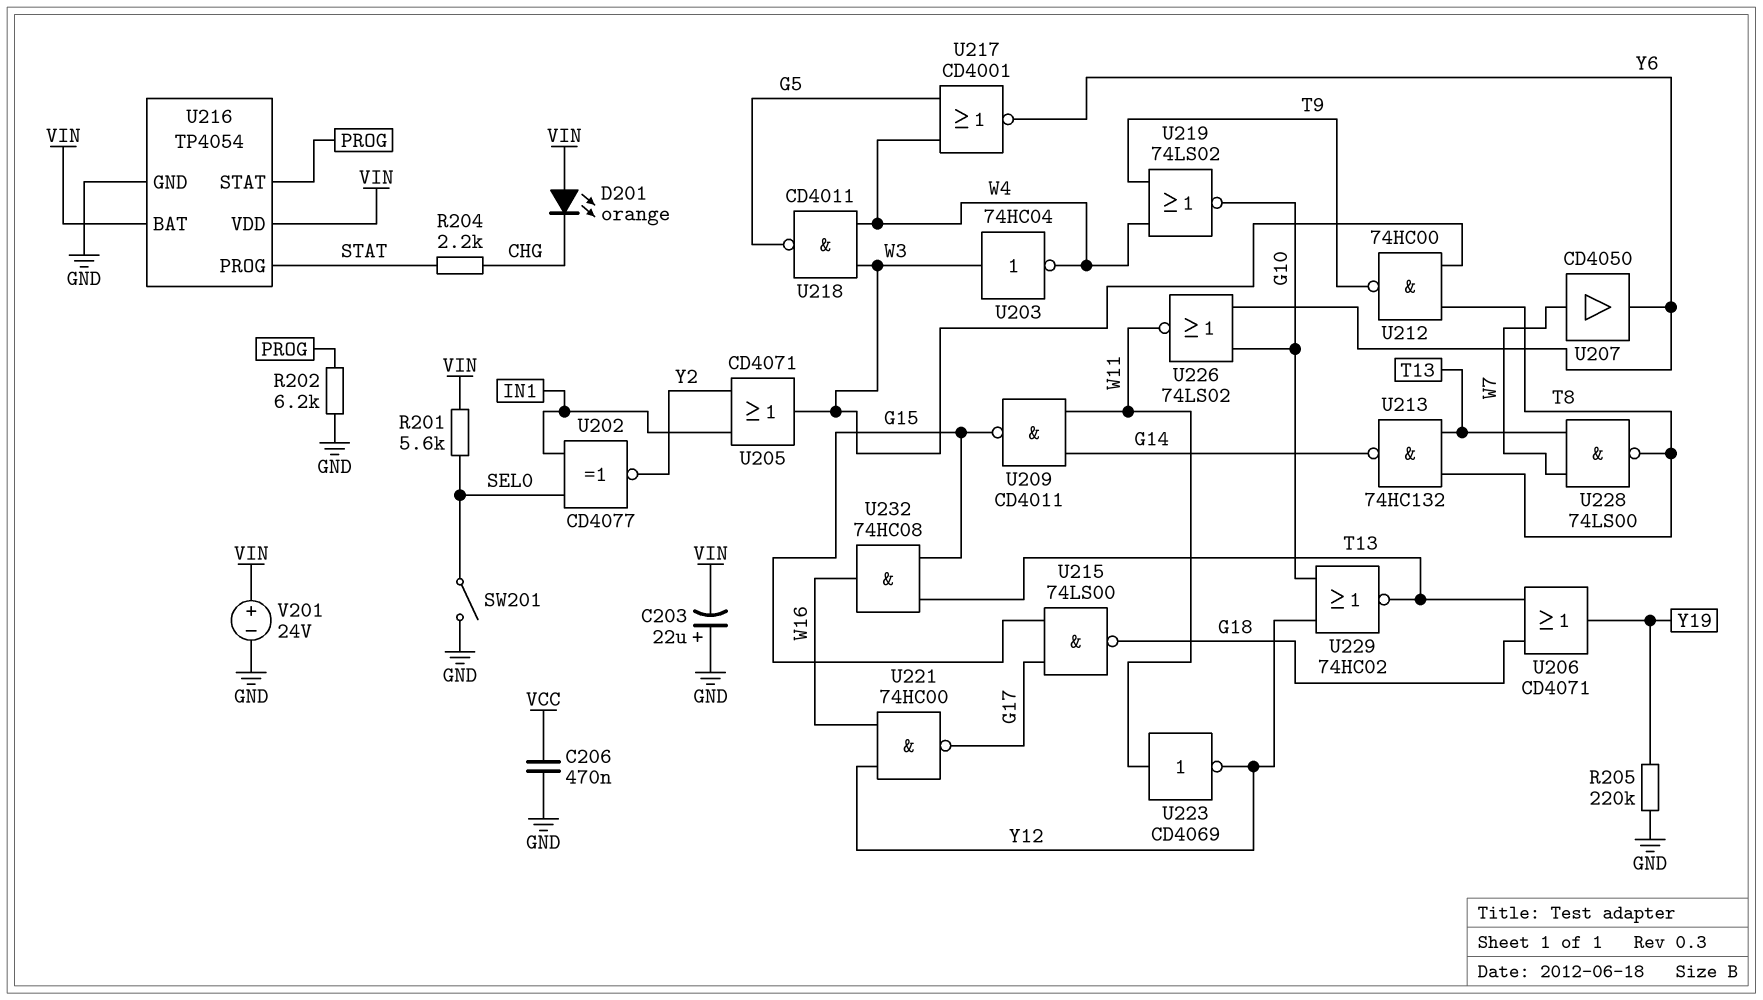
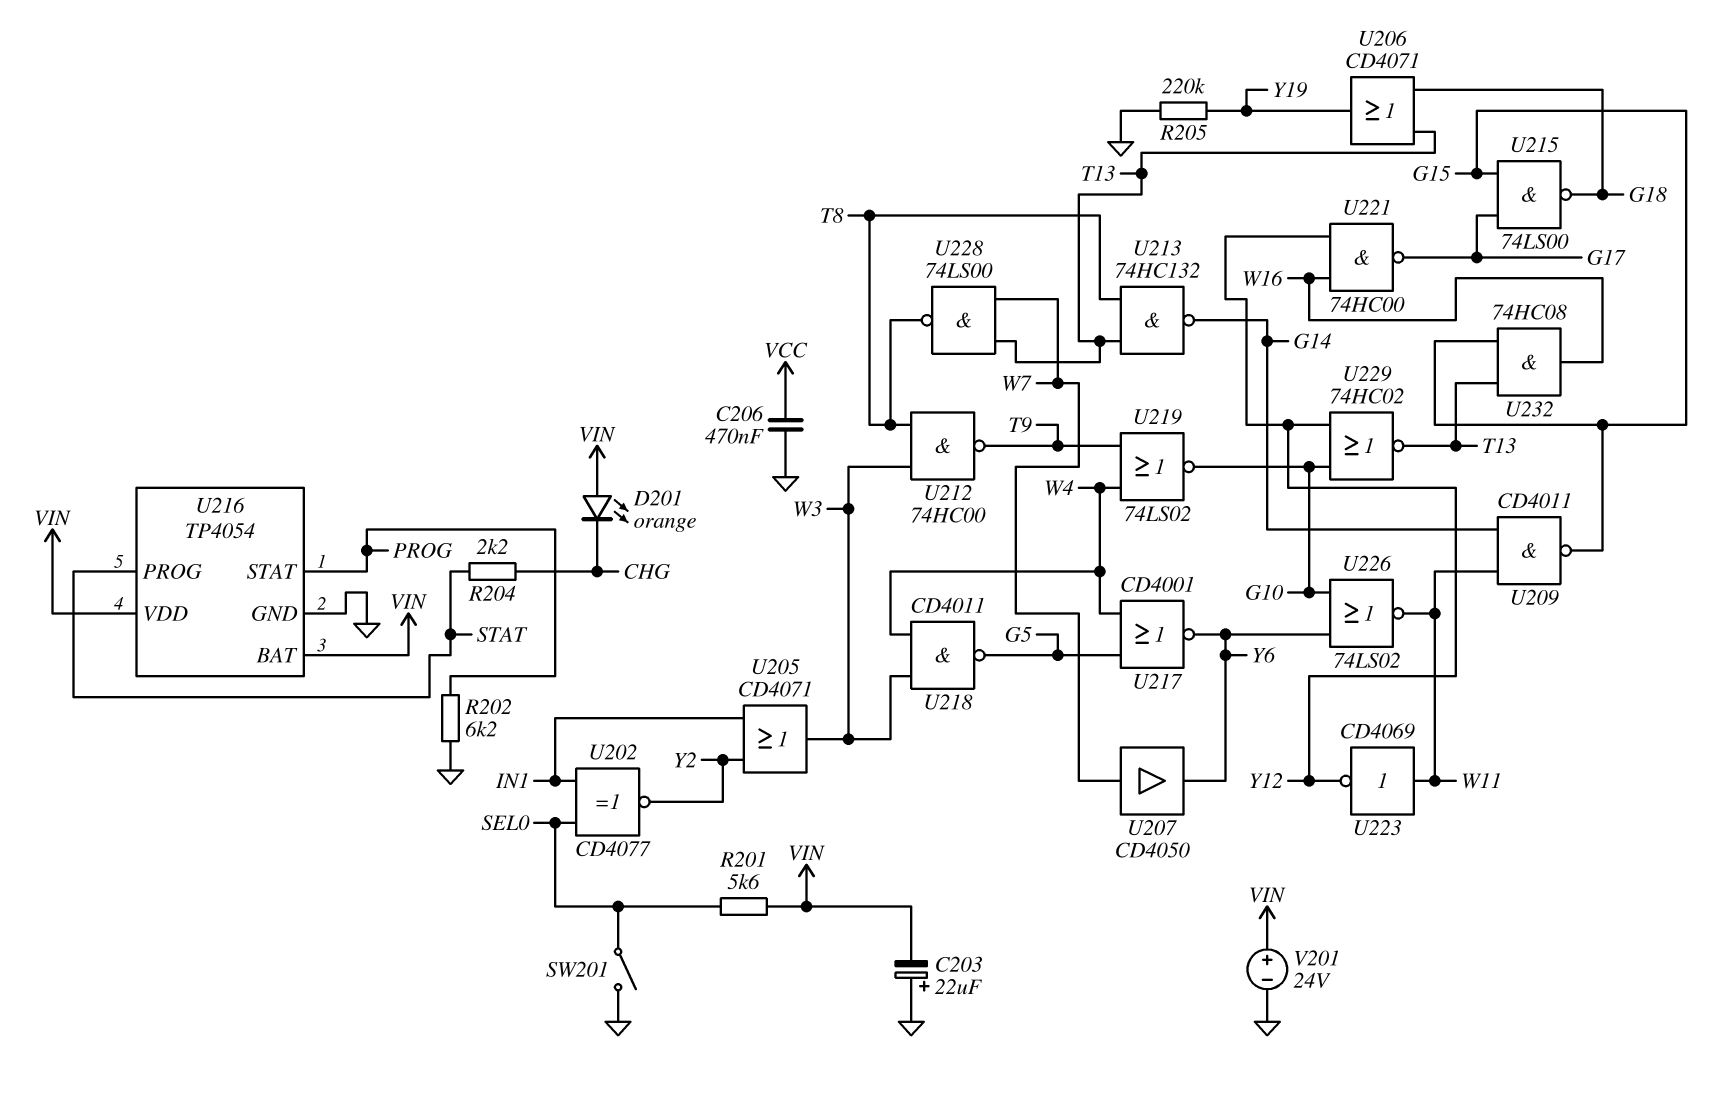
U203: NOT 74HC04 (in W3, out W4) -> none

